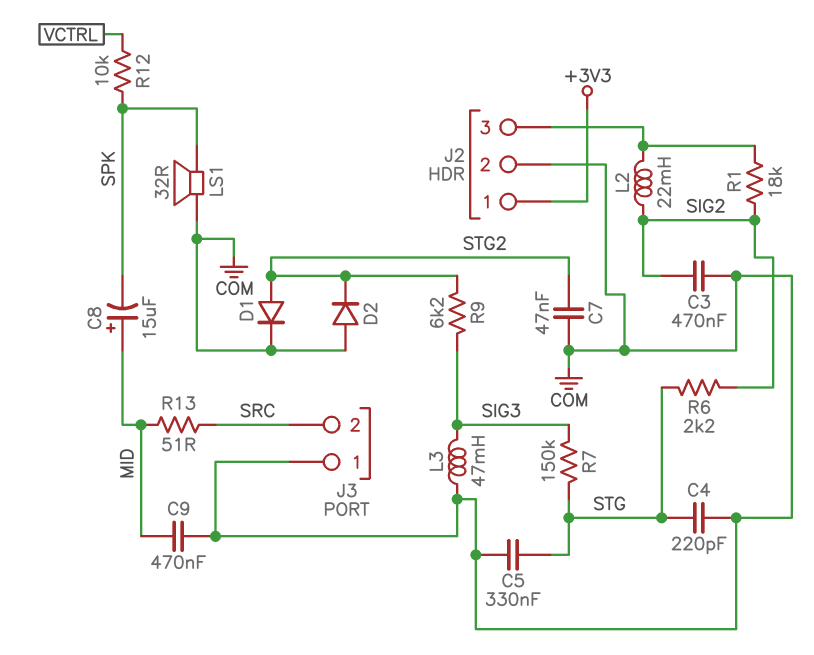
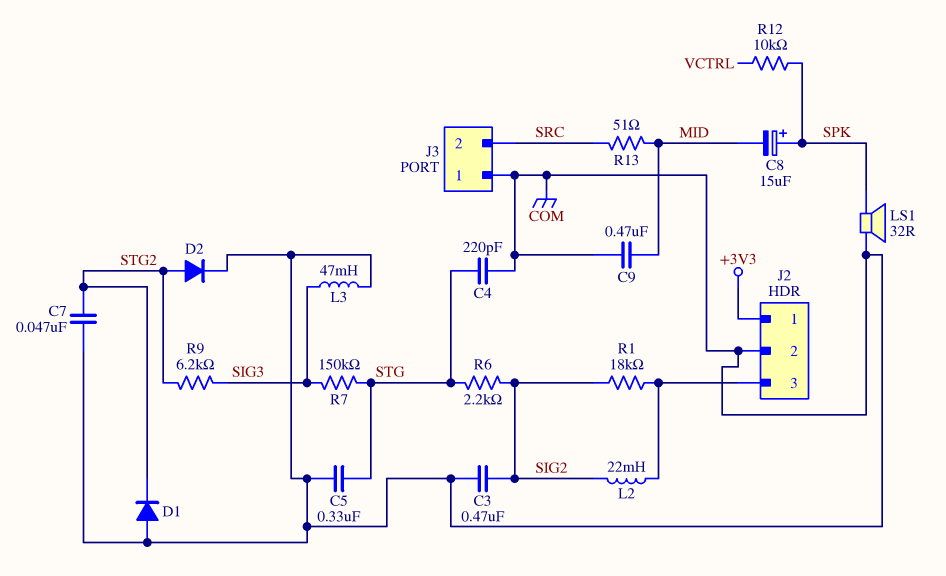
C8: 15uF (plus MID, minus SPK) -> 15uF (plus SPK, minus MID)
D1: diode (A STG2, K COM) -> diode (A COM, K STG2)
D2: diode (A COM, K STG2) -> diode (A STG2, K COM)

